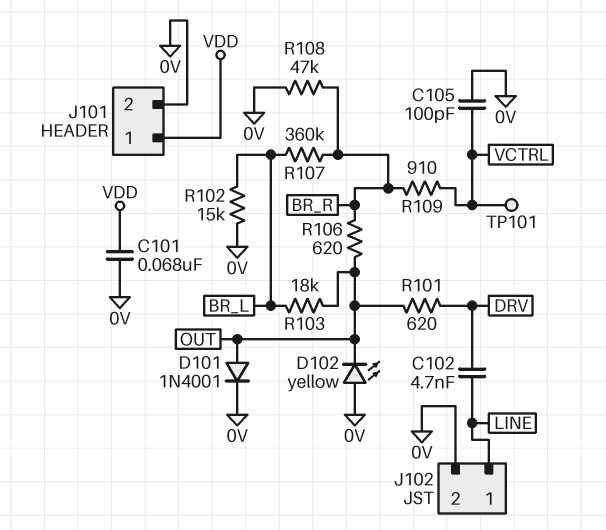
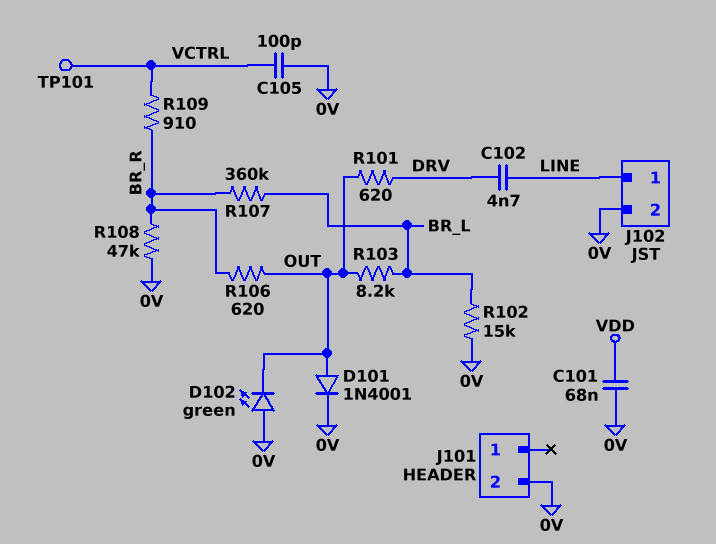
D102: LED yellow (A 0V, K OUT) -> LED green (A 0V, K OUT)
J101 pin 1: VDD -> none
R103: 18k (BR_L, OUT) -> 8.2k (BR_L, OUT)

